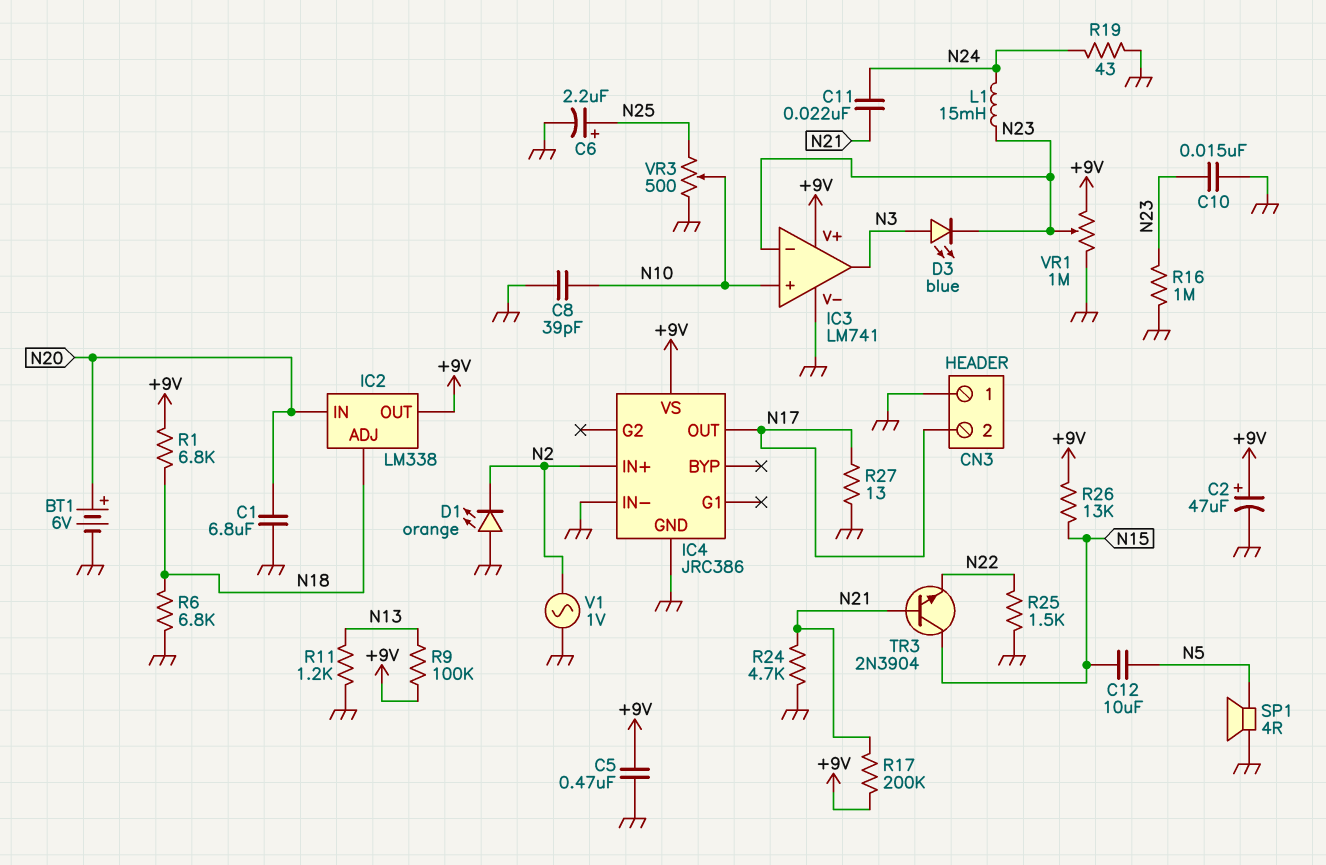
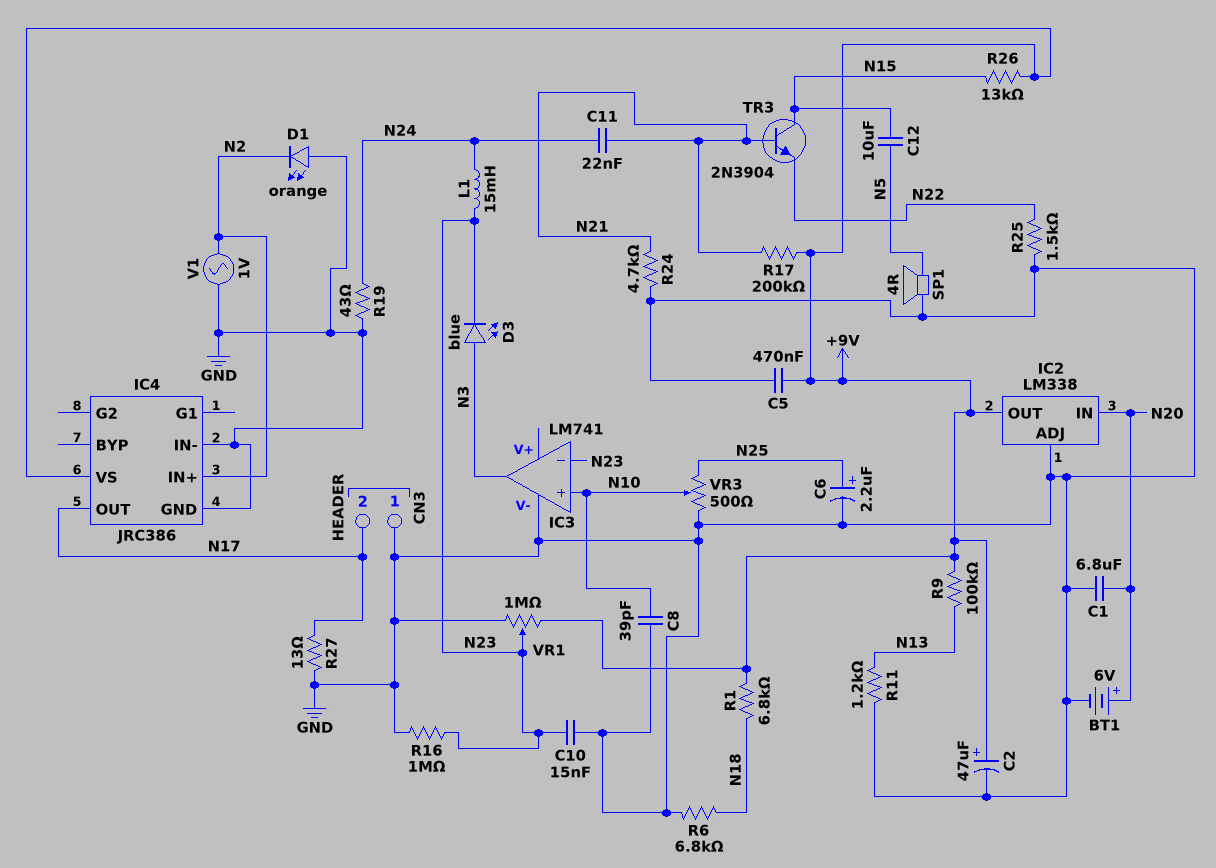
IC2 pin ADJ: N18 -> GND
IC3 pin V+: +9V -> none

